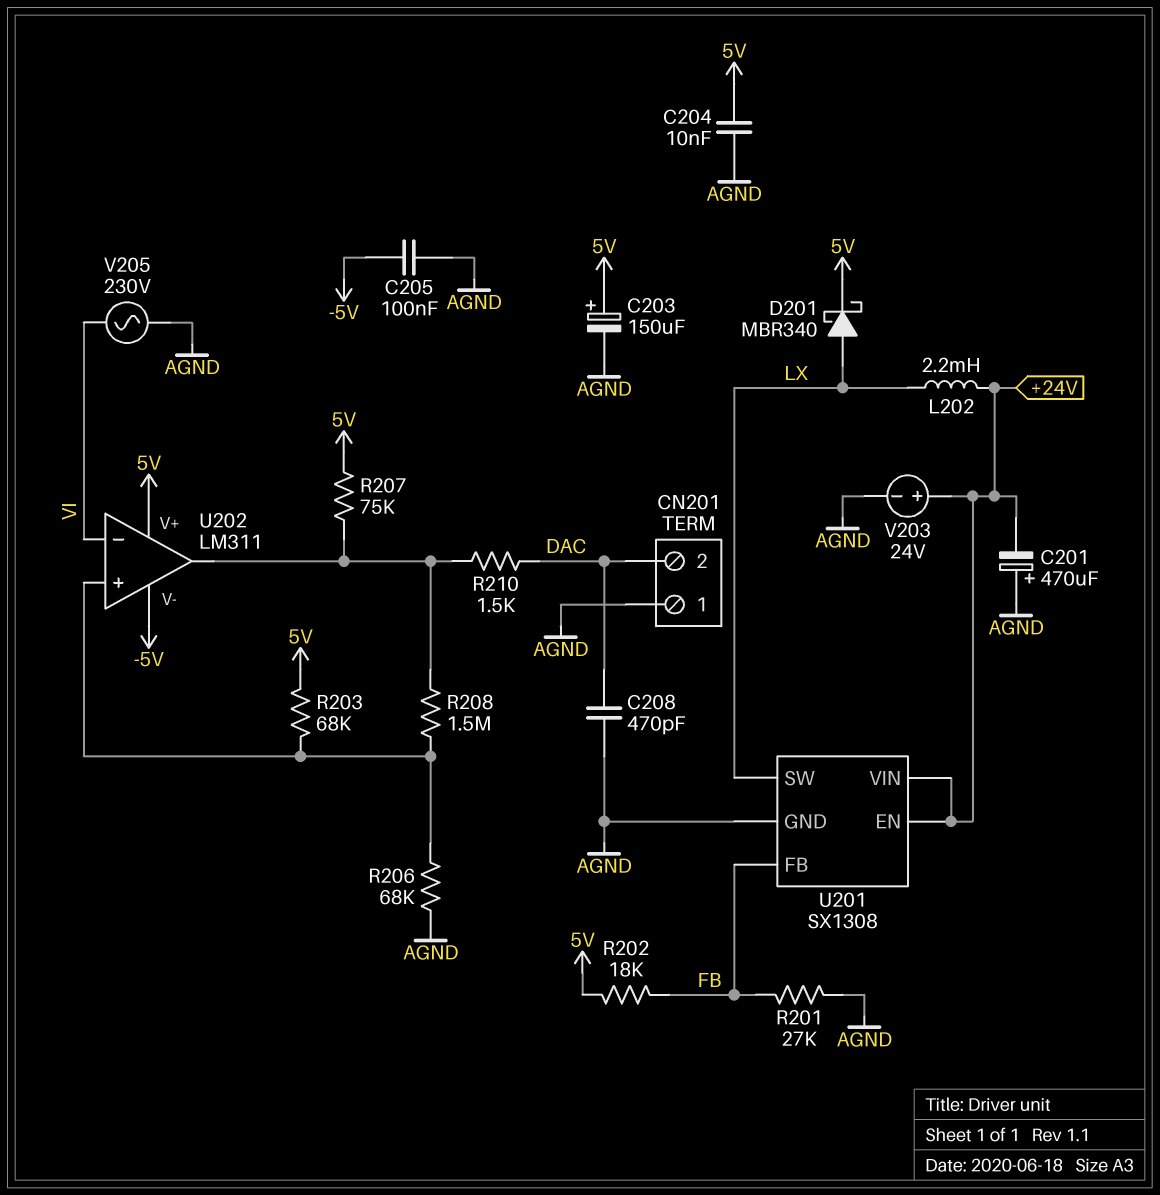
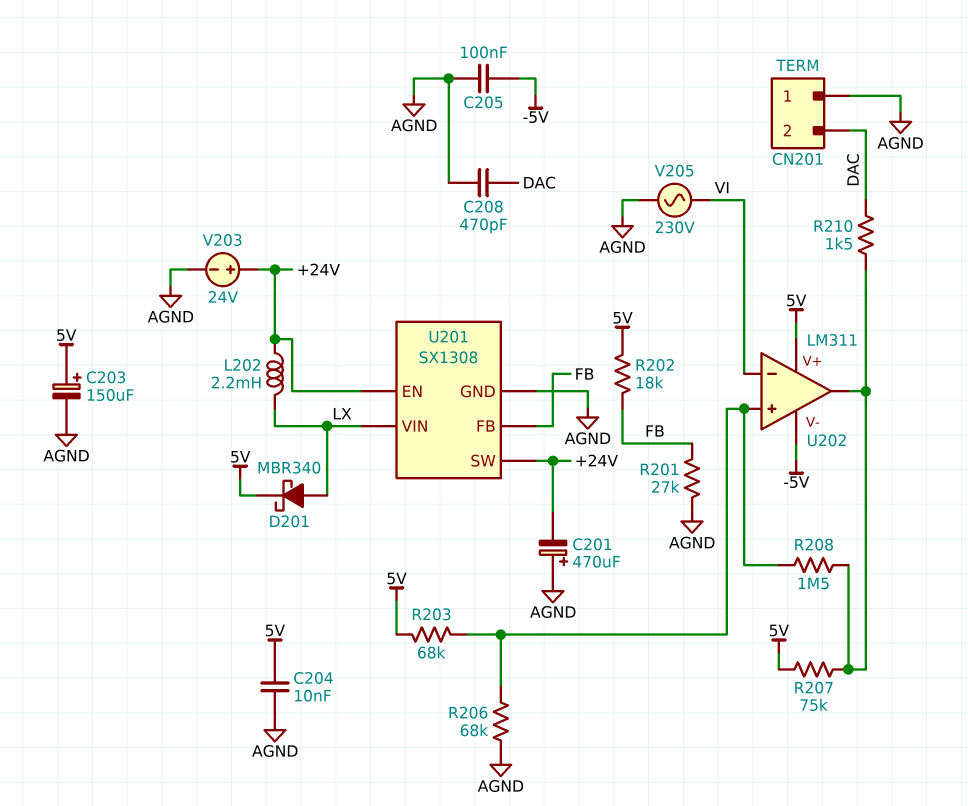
U201 pin SW: LX -> +24V
U201 pin VIN: +24V -> LX

